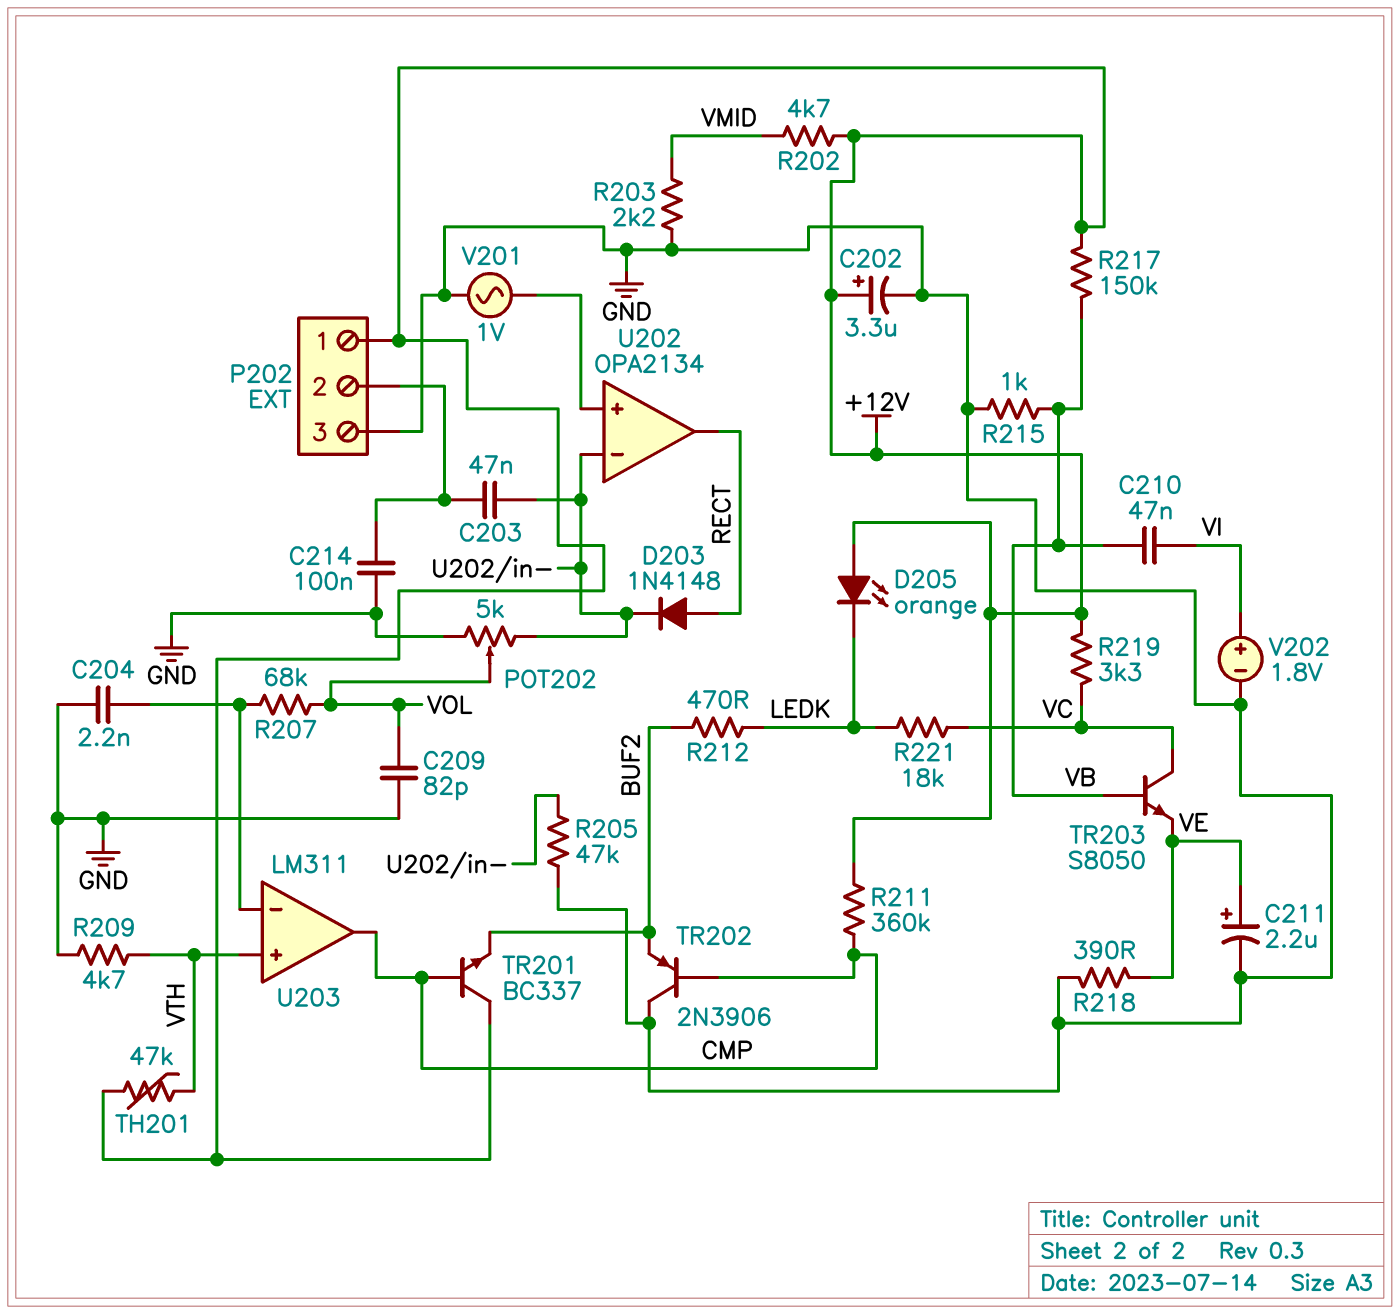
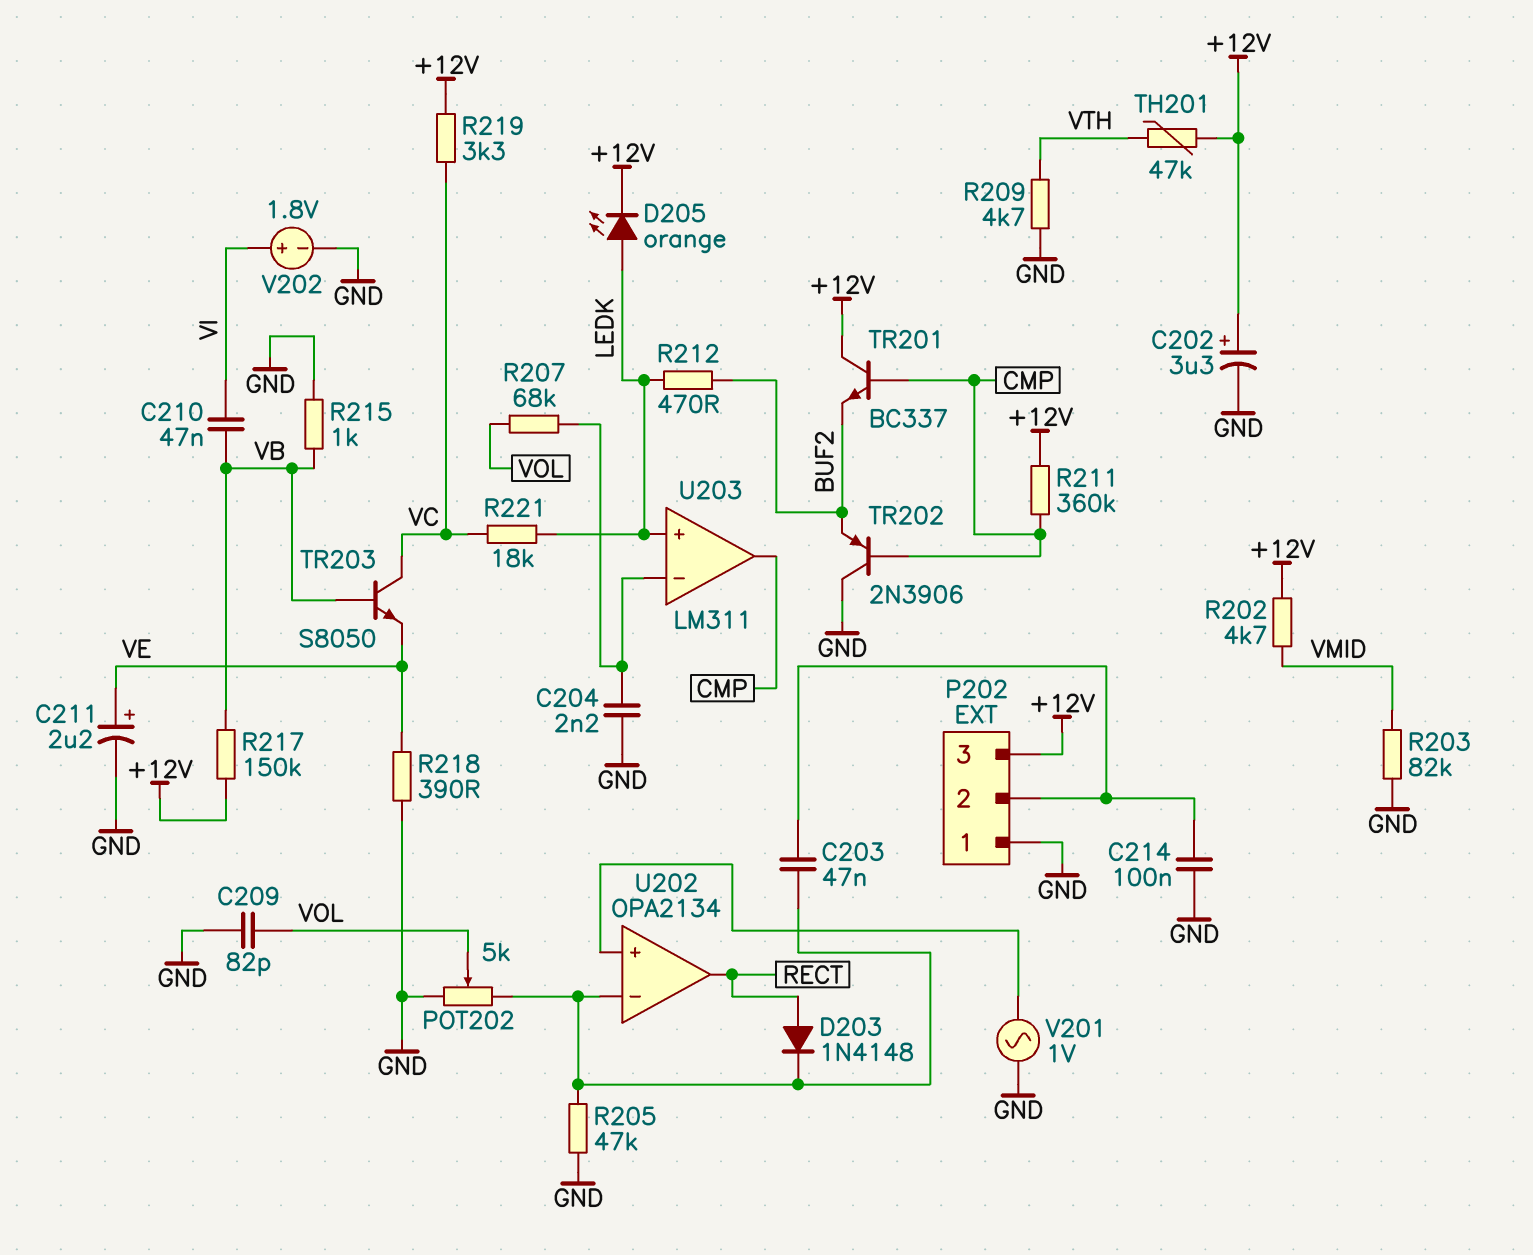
D205: LED orange (A +12V, K LEDK) -> LED orange (A LEDK, K +12V)
P202 pin 1: +12V -> GND
P202 pin 3: GND -> +12V
R203: 2.2k (GND, VMID) -> 82k (GND, VMID)
U203 pin in+: VTH -> LEDK

